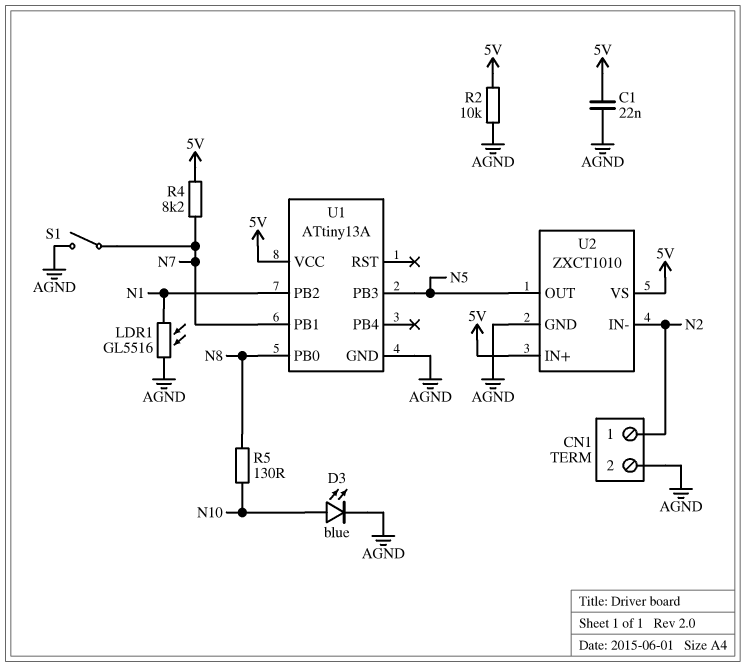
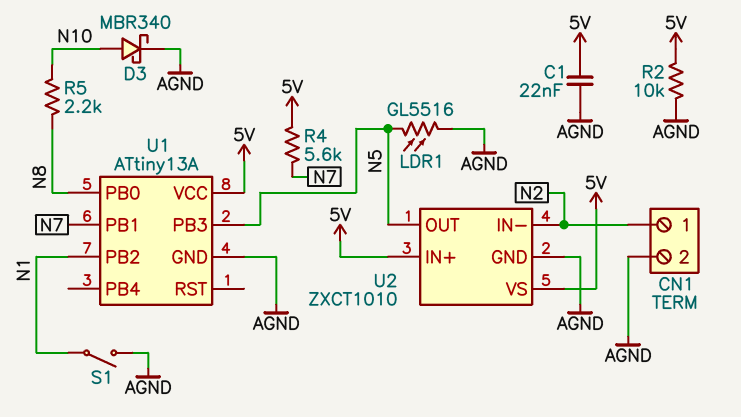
D3: LED blue (A N10, K AGND) -> schottky MBR340 (A N10, K AGND)
LDR1: GL5516 (AGND, N1) -> GL5516 (AGND, N5)
R4: 8.2k (5V, N7) -> 5.6k (5V, N7)
R5: 130 (N8, N10) -> 2.2k (N8, N10)
S1: switch (AGND, N7) -> switch (AGND, N1)

